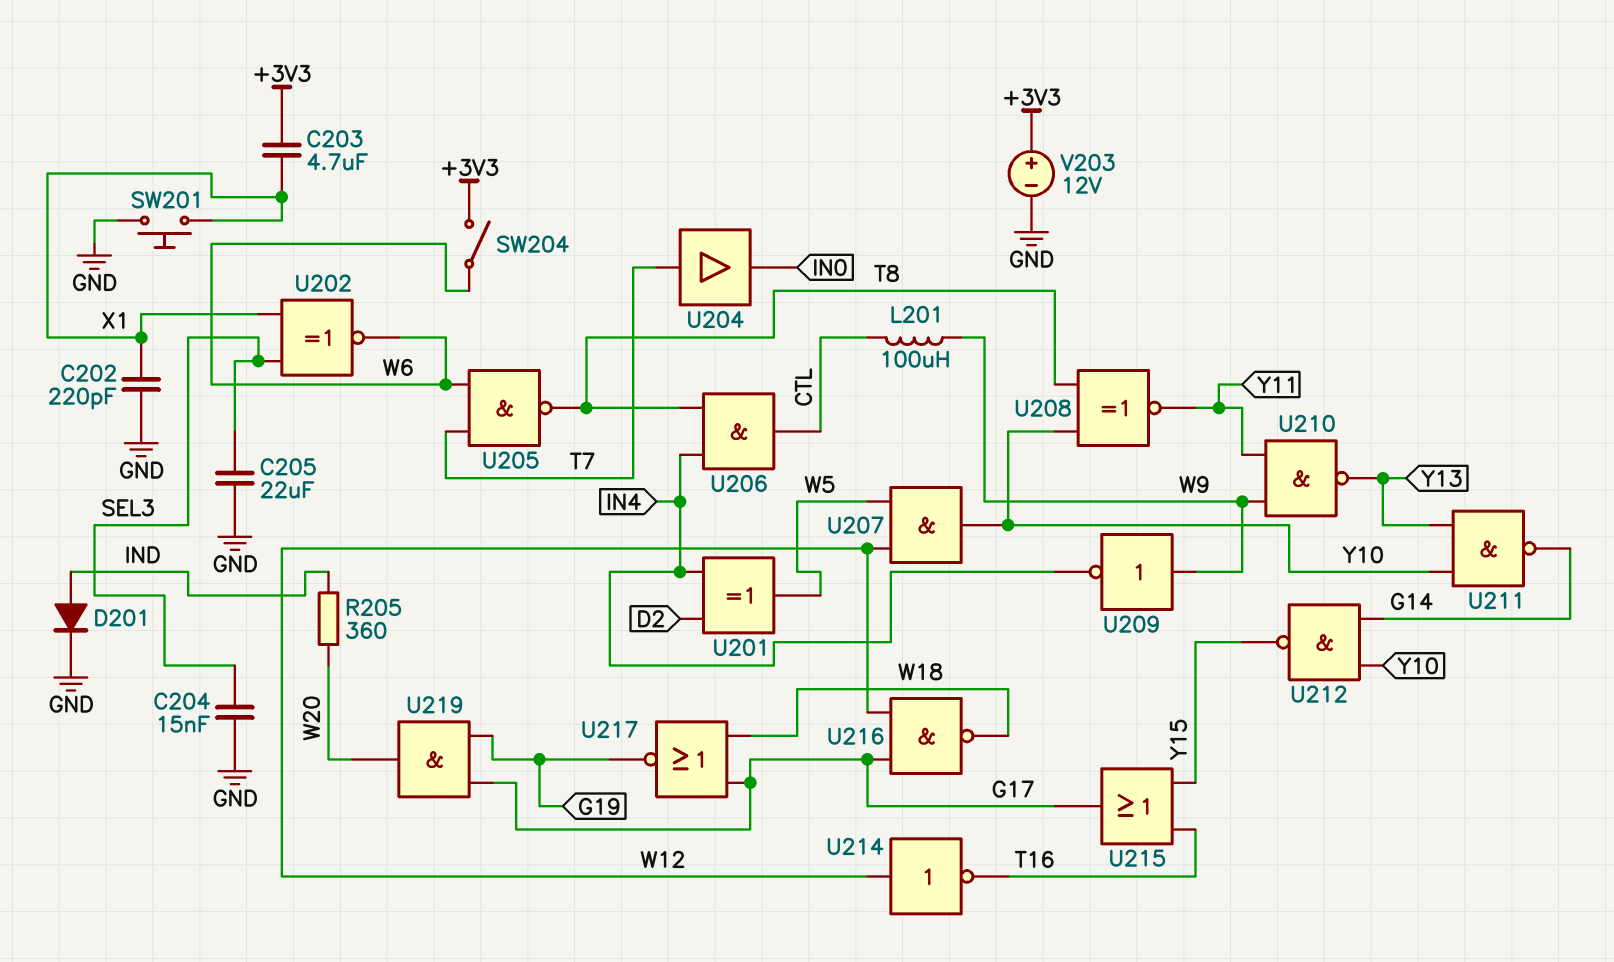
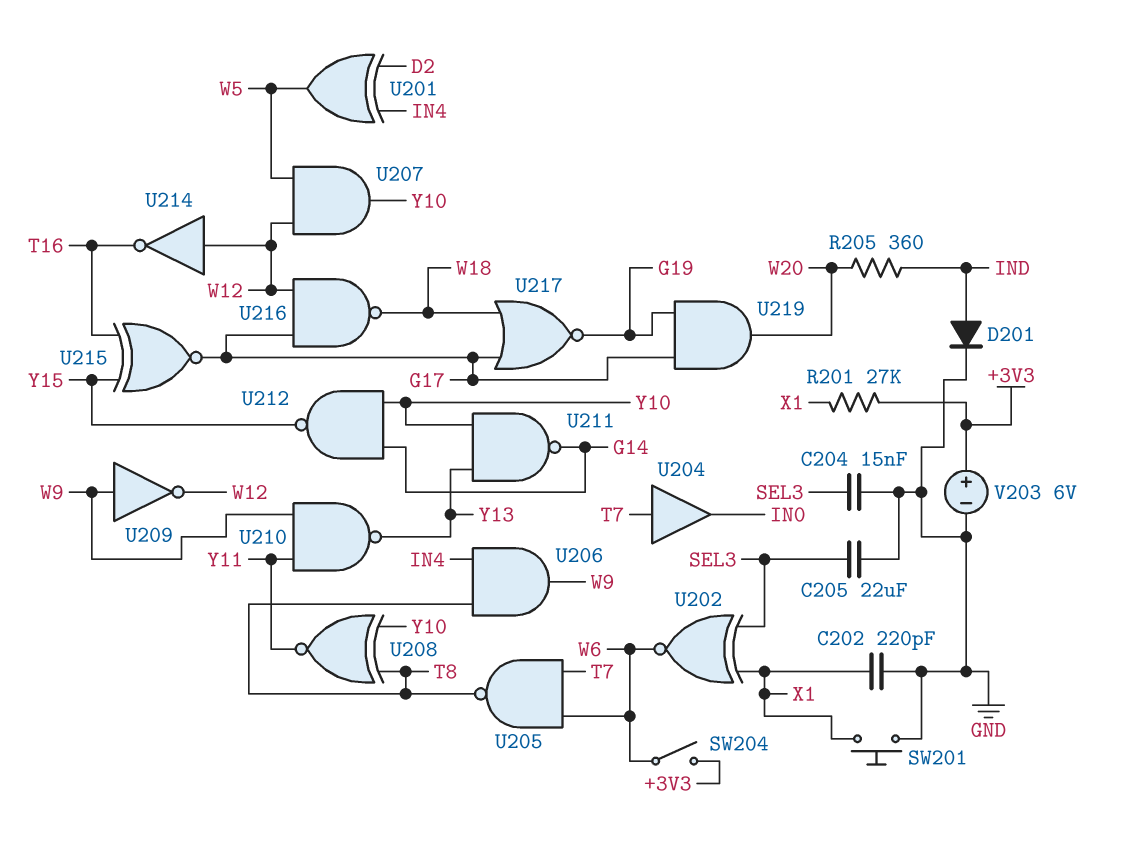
C203: 4.7uF (+3V3, X1) -> none
L201: 100uH (CTL, W9) -> none
R201: none -> 27k (+3V3, X1)
U206: AND (in IN4, in T8, out CTL) -> AND (in IN4, in T8, out W9)
U209: NOT (in W9, out IN4) -> NOT (in W9, out W12)
U215: OR (in T16, in Y15, out G17) -> XNOR (in T16, in Y15, out G17)
V203: 12V (plus +3V3, minus GND) -> 6V (plus +3V3, minus GND)

